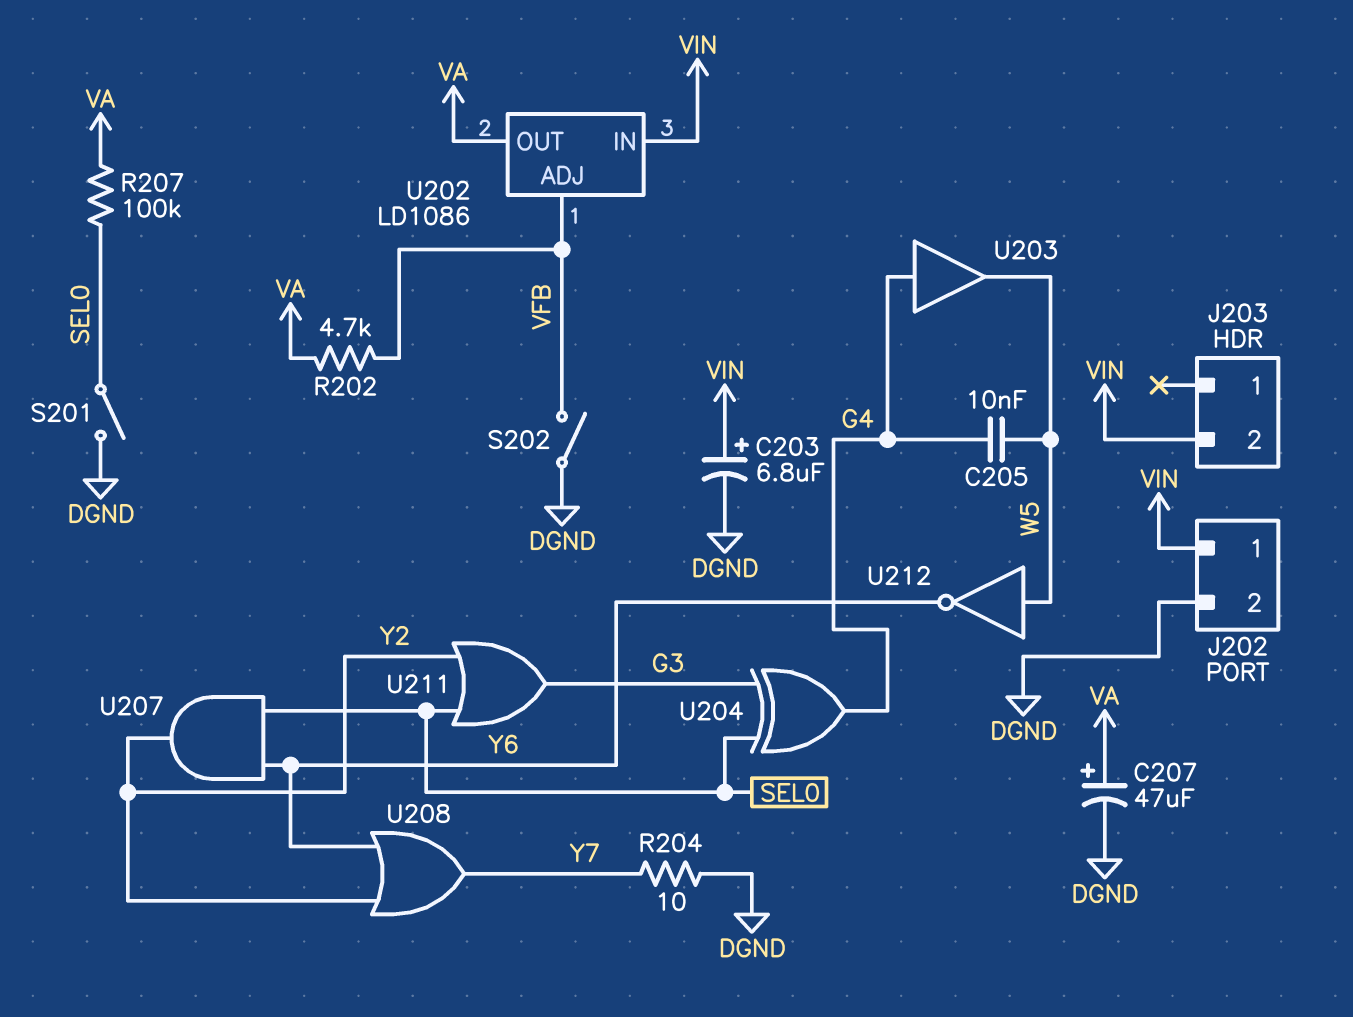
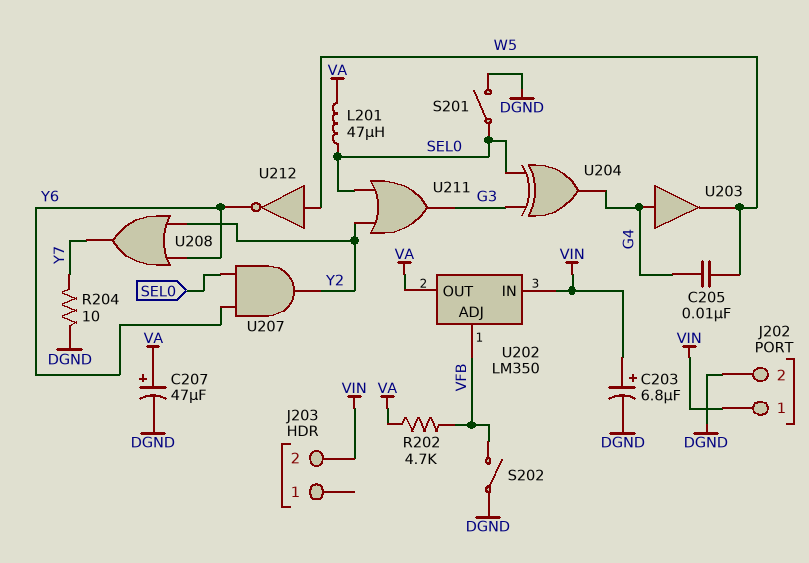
L201: none -> 47uH (SEL0, VA)
R207: 100k (SEL0, VA) -> none
U202: LD1086 -> LM350

